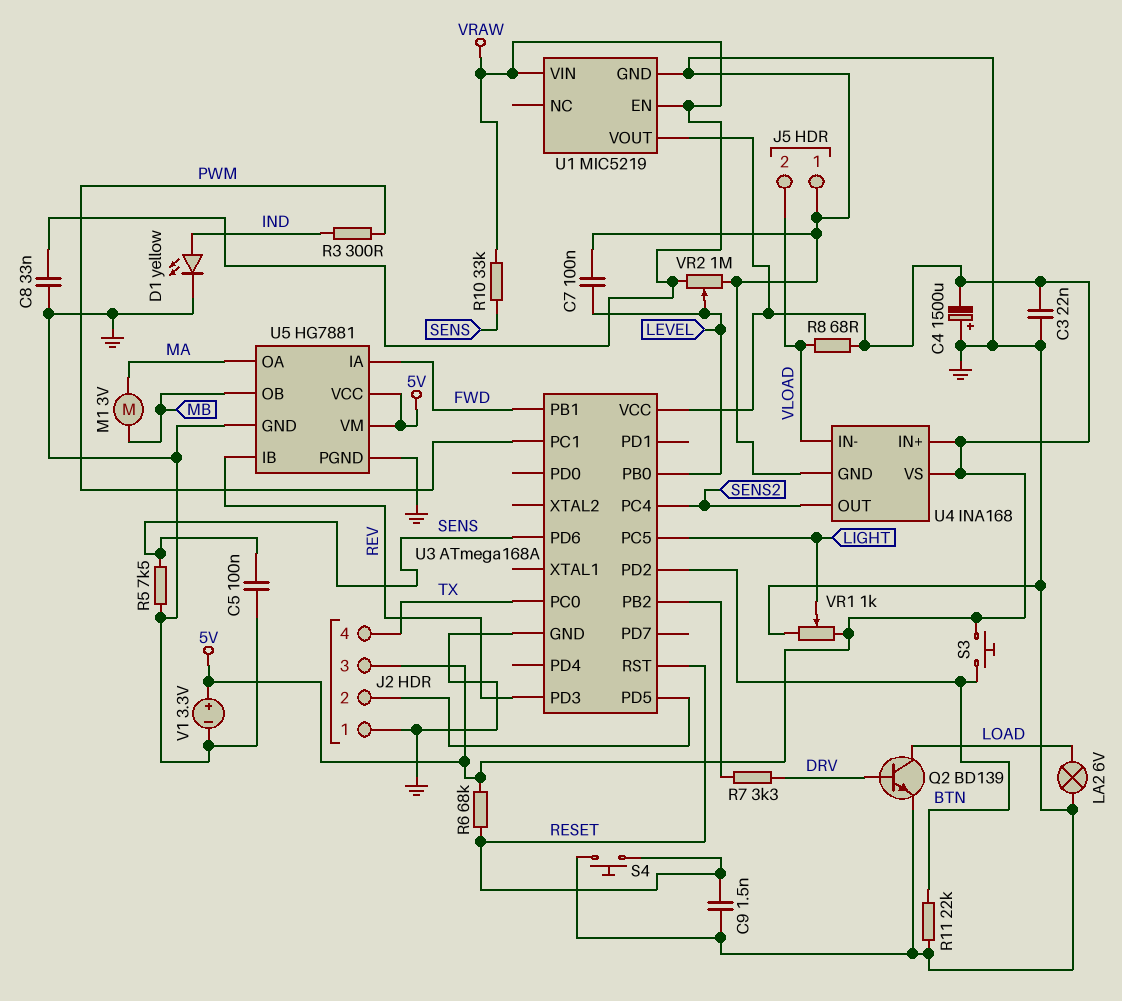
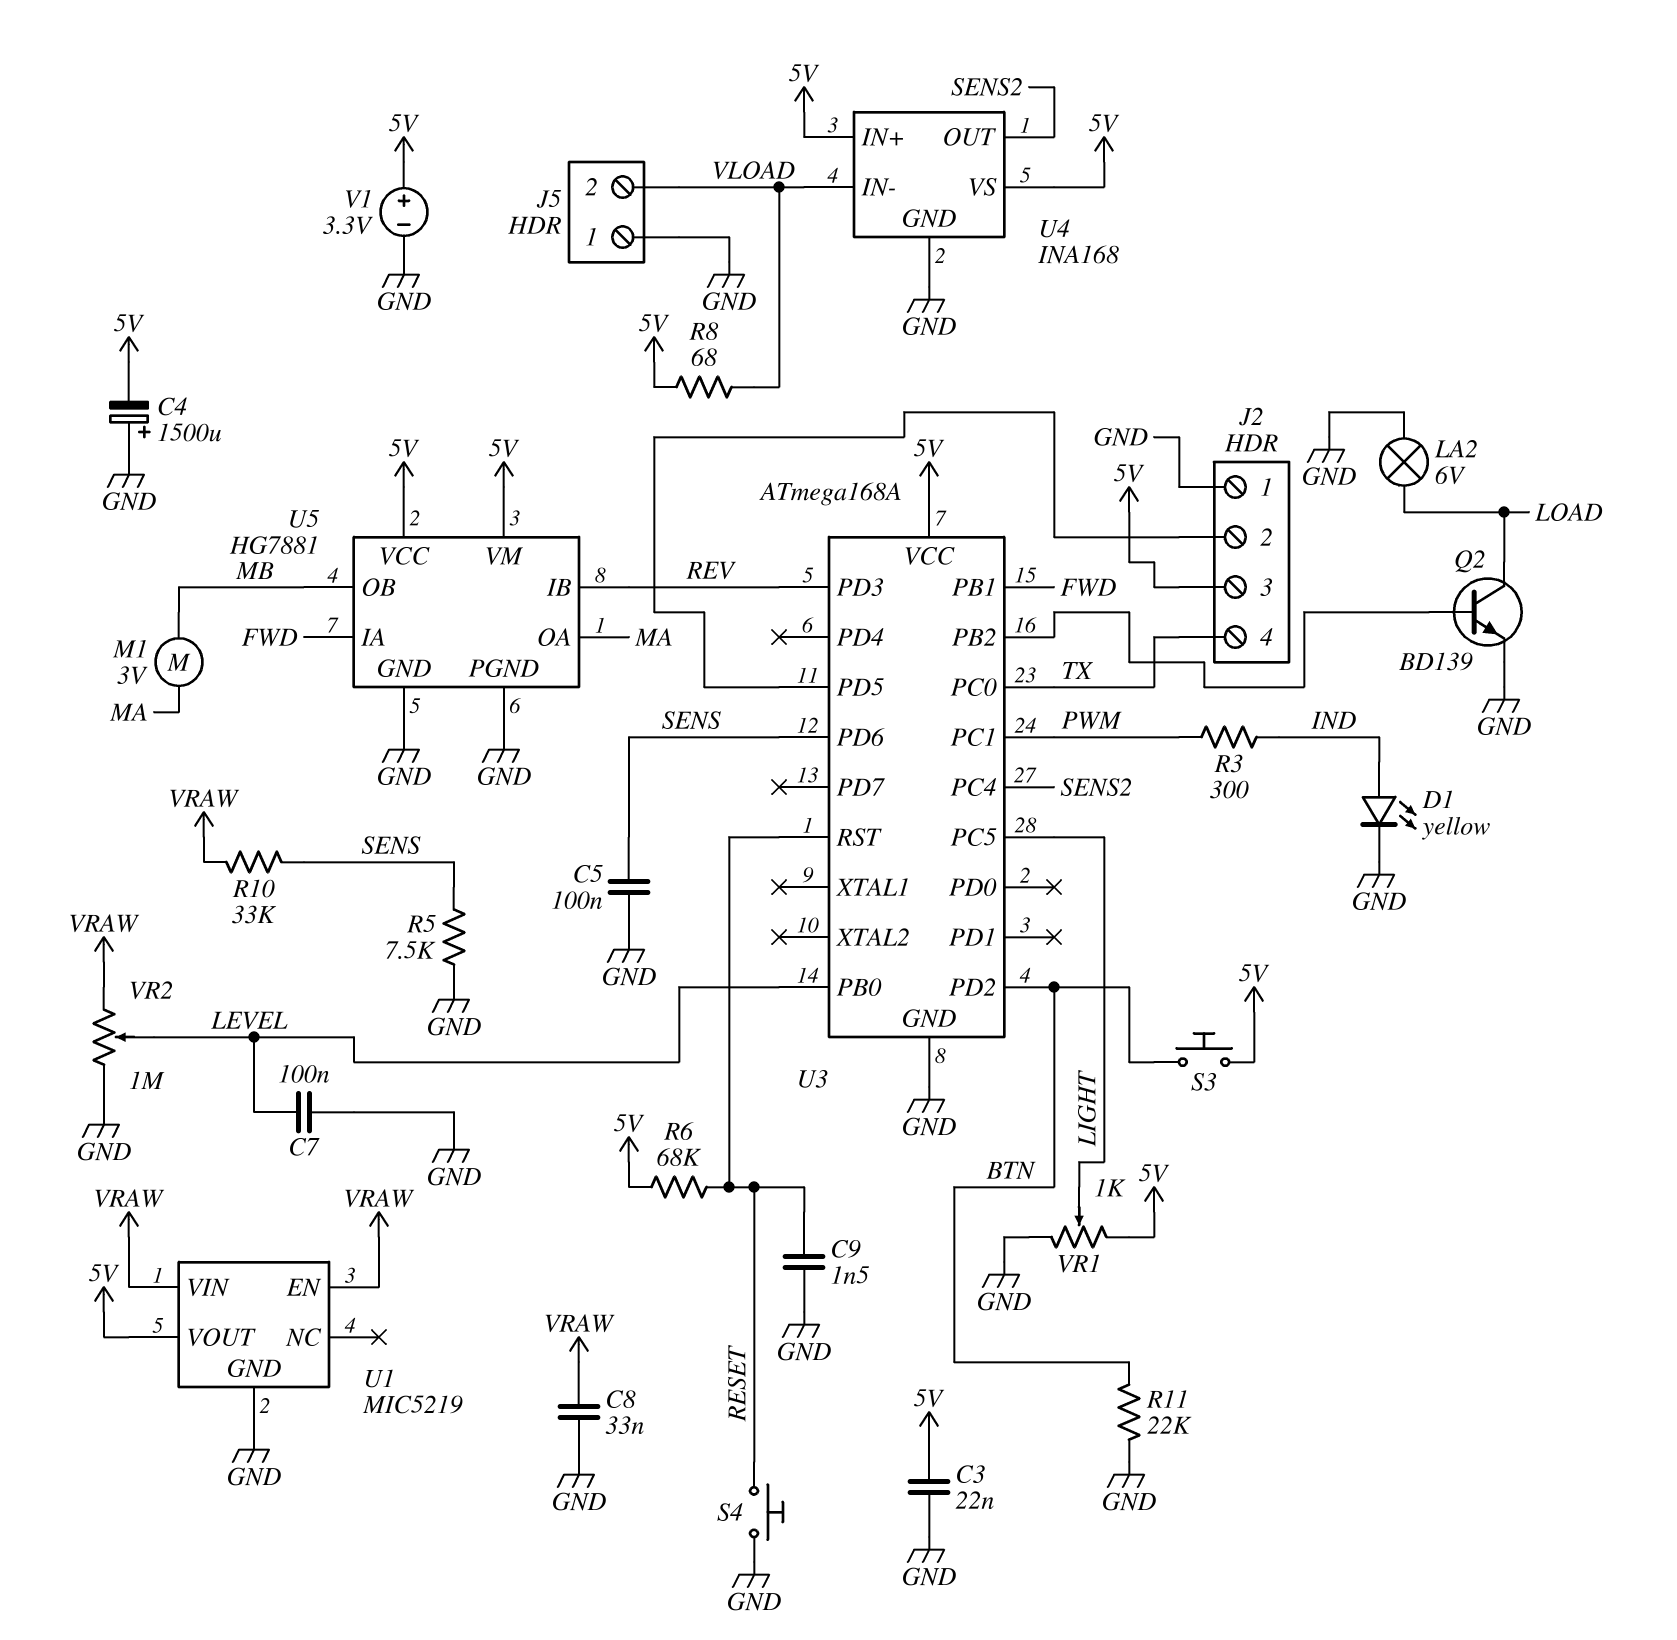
Q2: NPN BD139 (B DRV, C LOAD, E GND) -> NPN BD139 (B U3/PB2, C LOAD, E GND)
R7: 3.3k (DRV, U3/PB2) -> none

